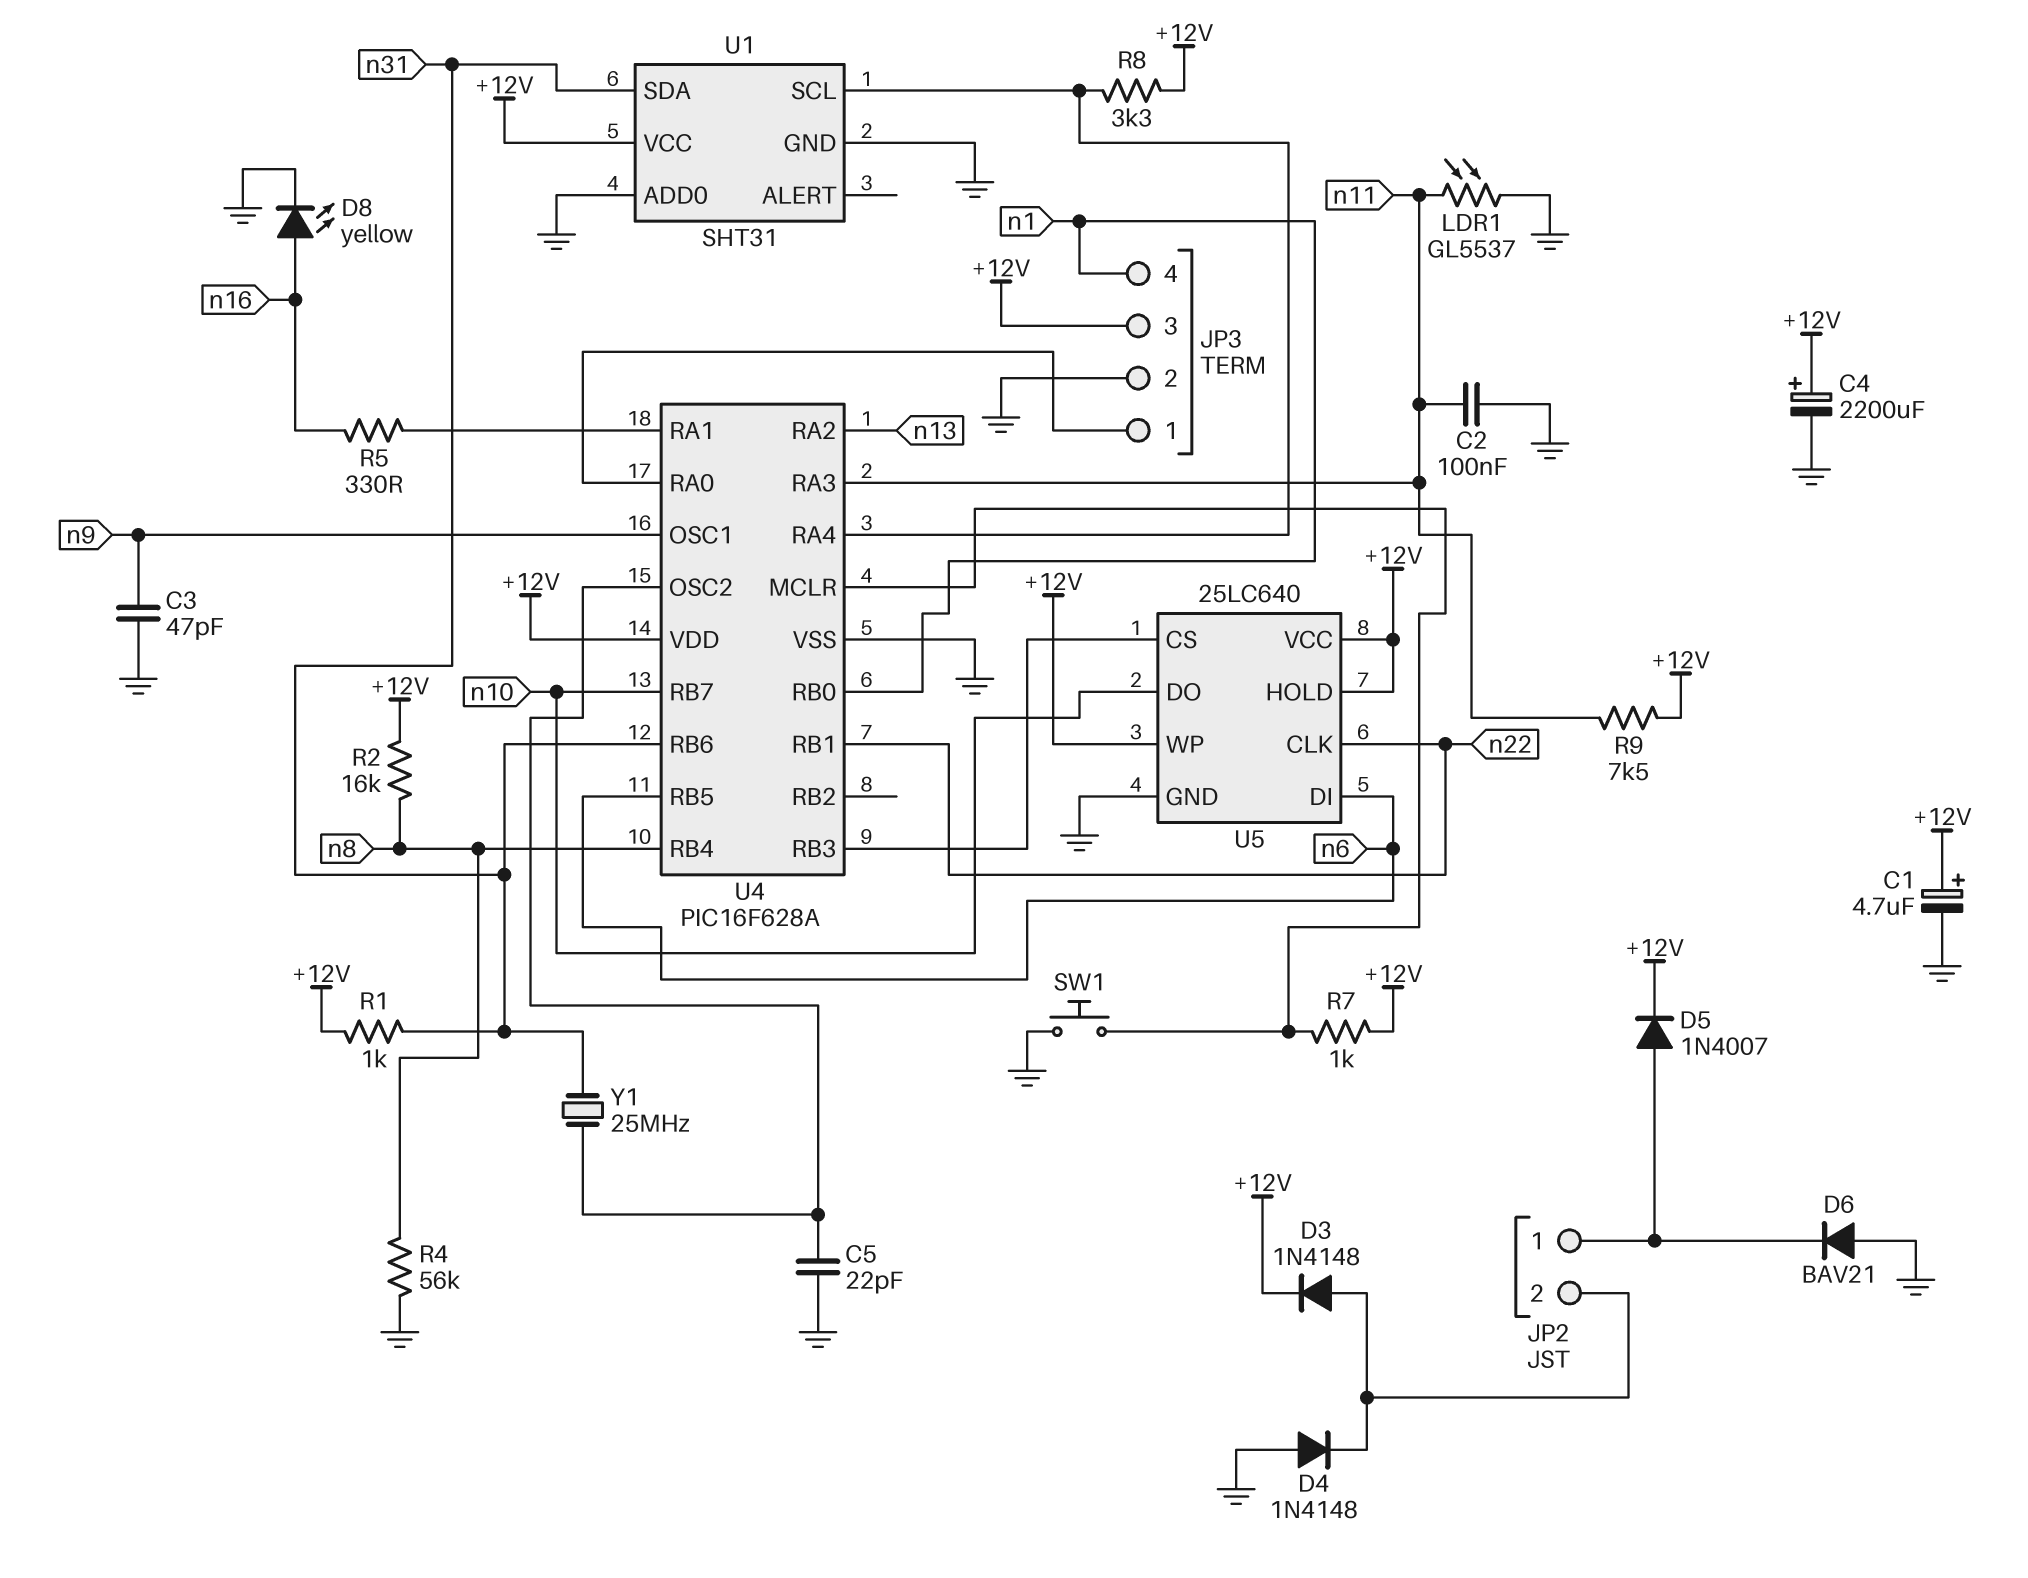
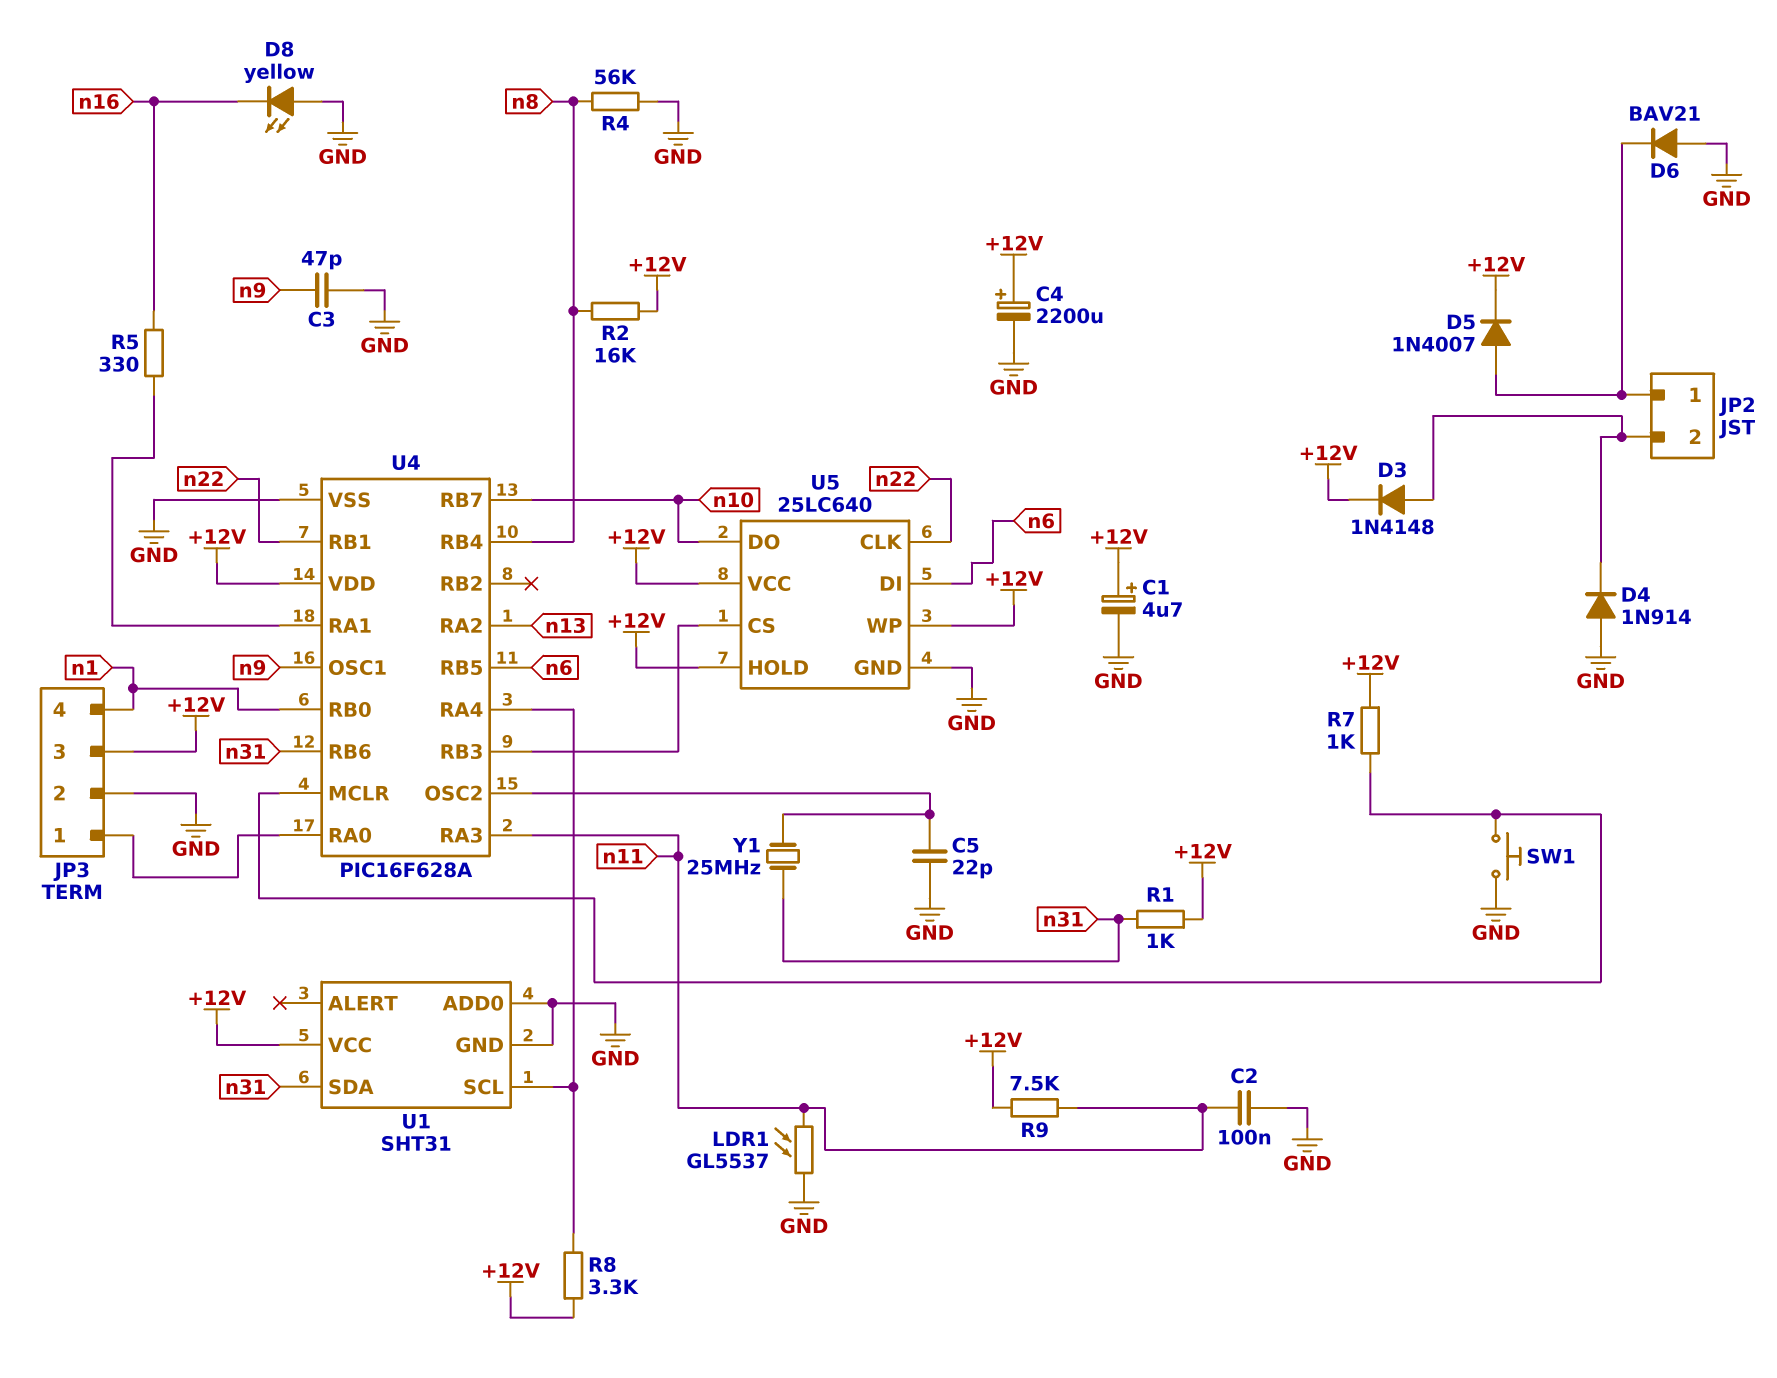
D4: diode 1N4148 (A GND, K JP2/2) -> diode 1N914 (A GND, K JP2/2)
D8: LED yellow (A n16, K GND) -> LED yellow (A GND, K n16)

